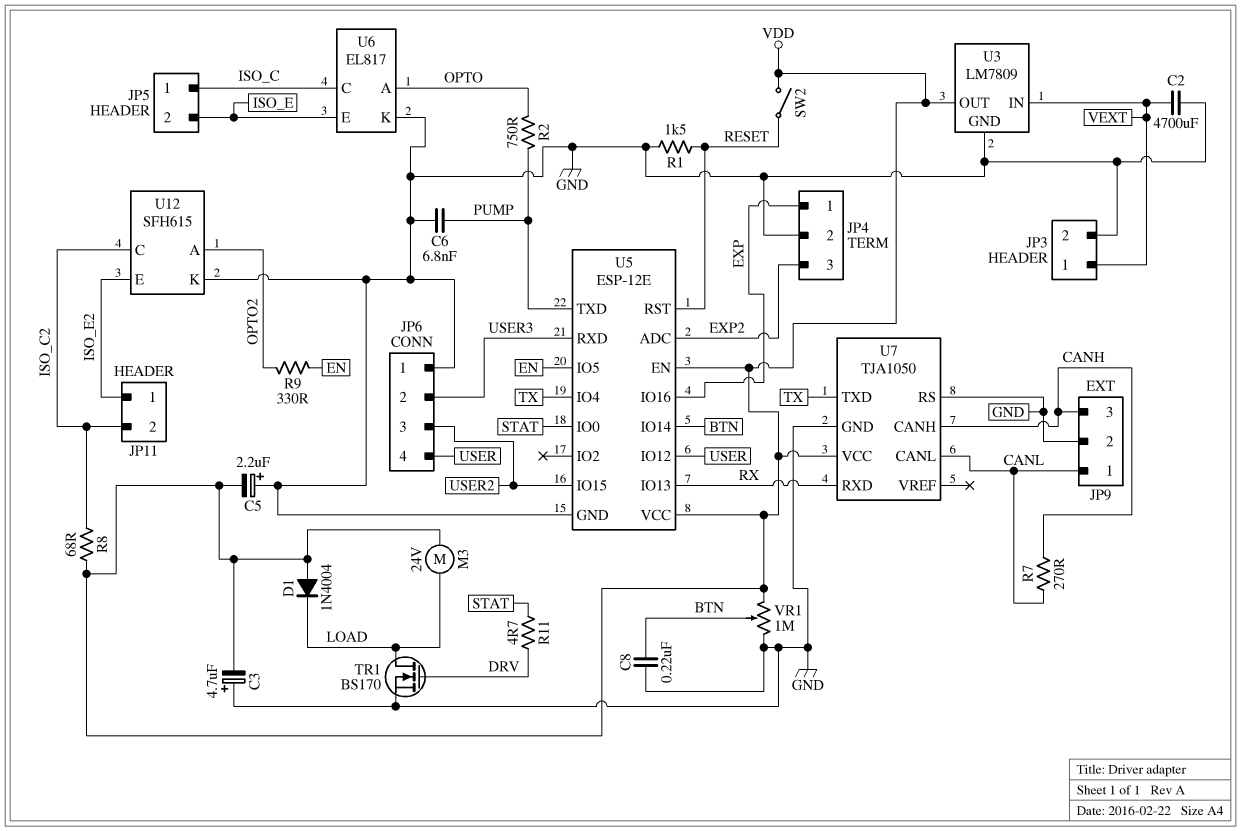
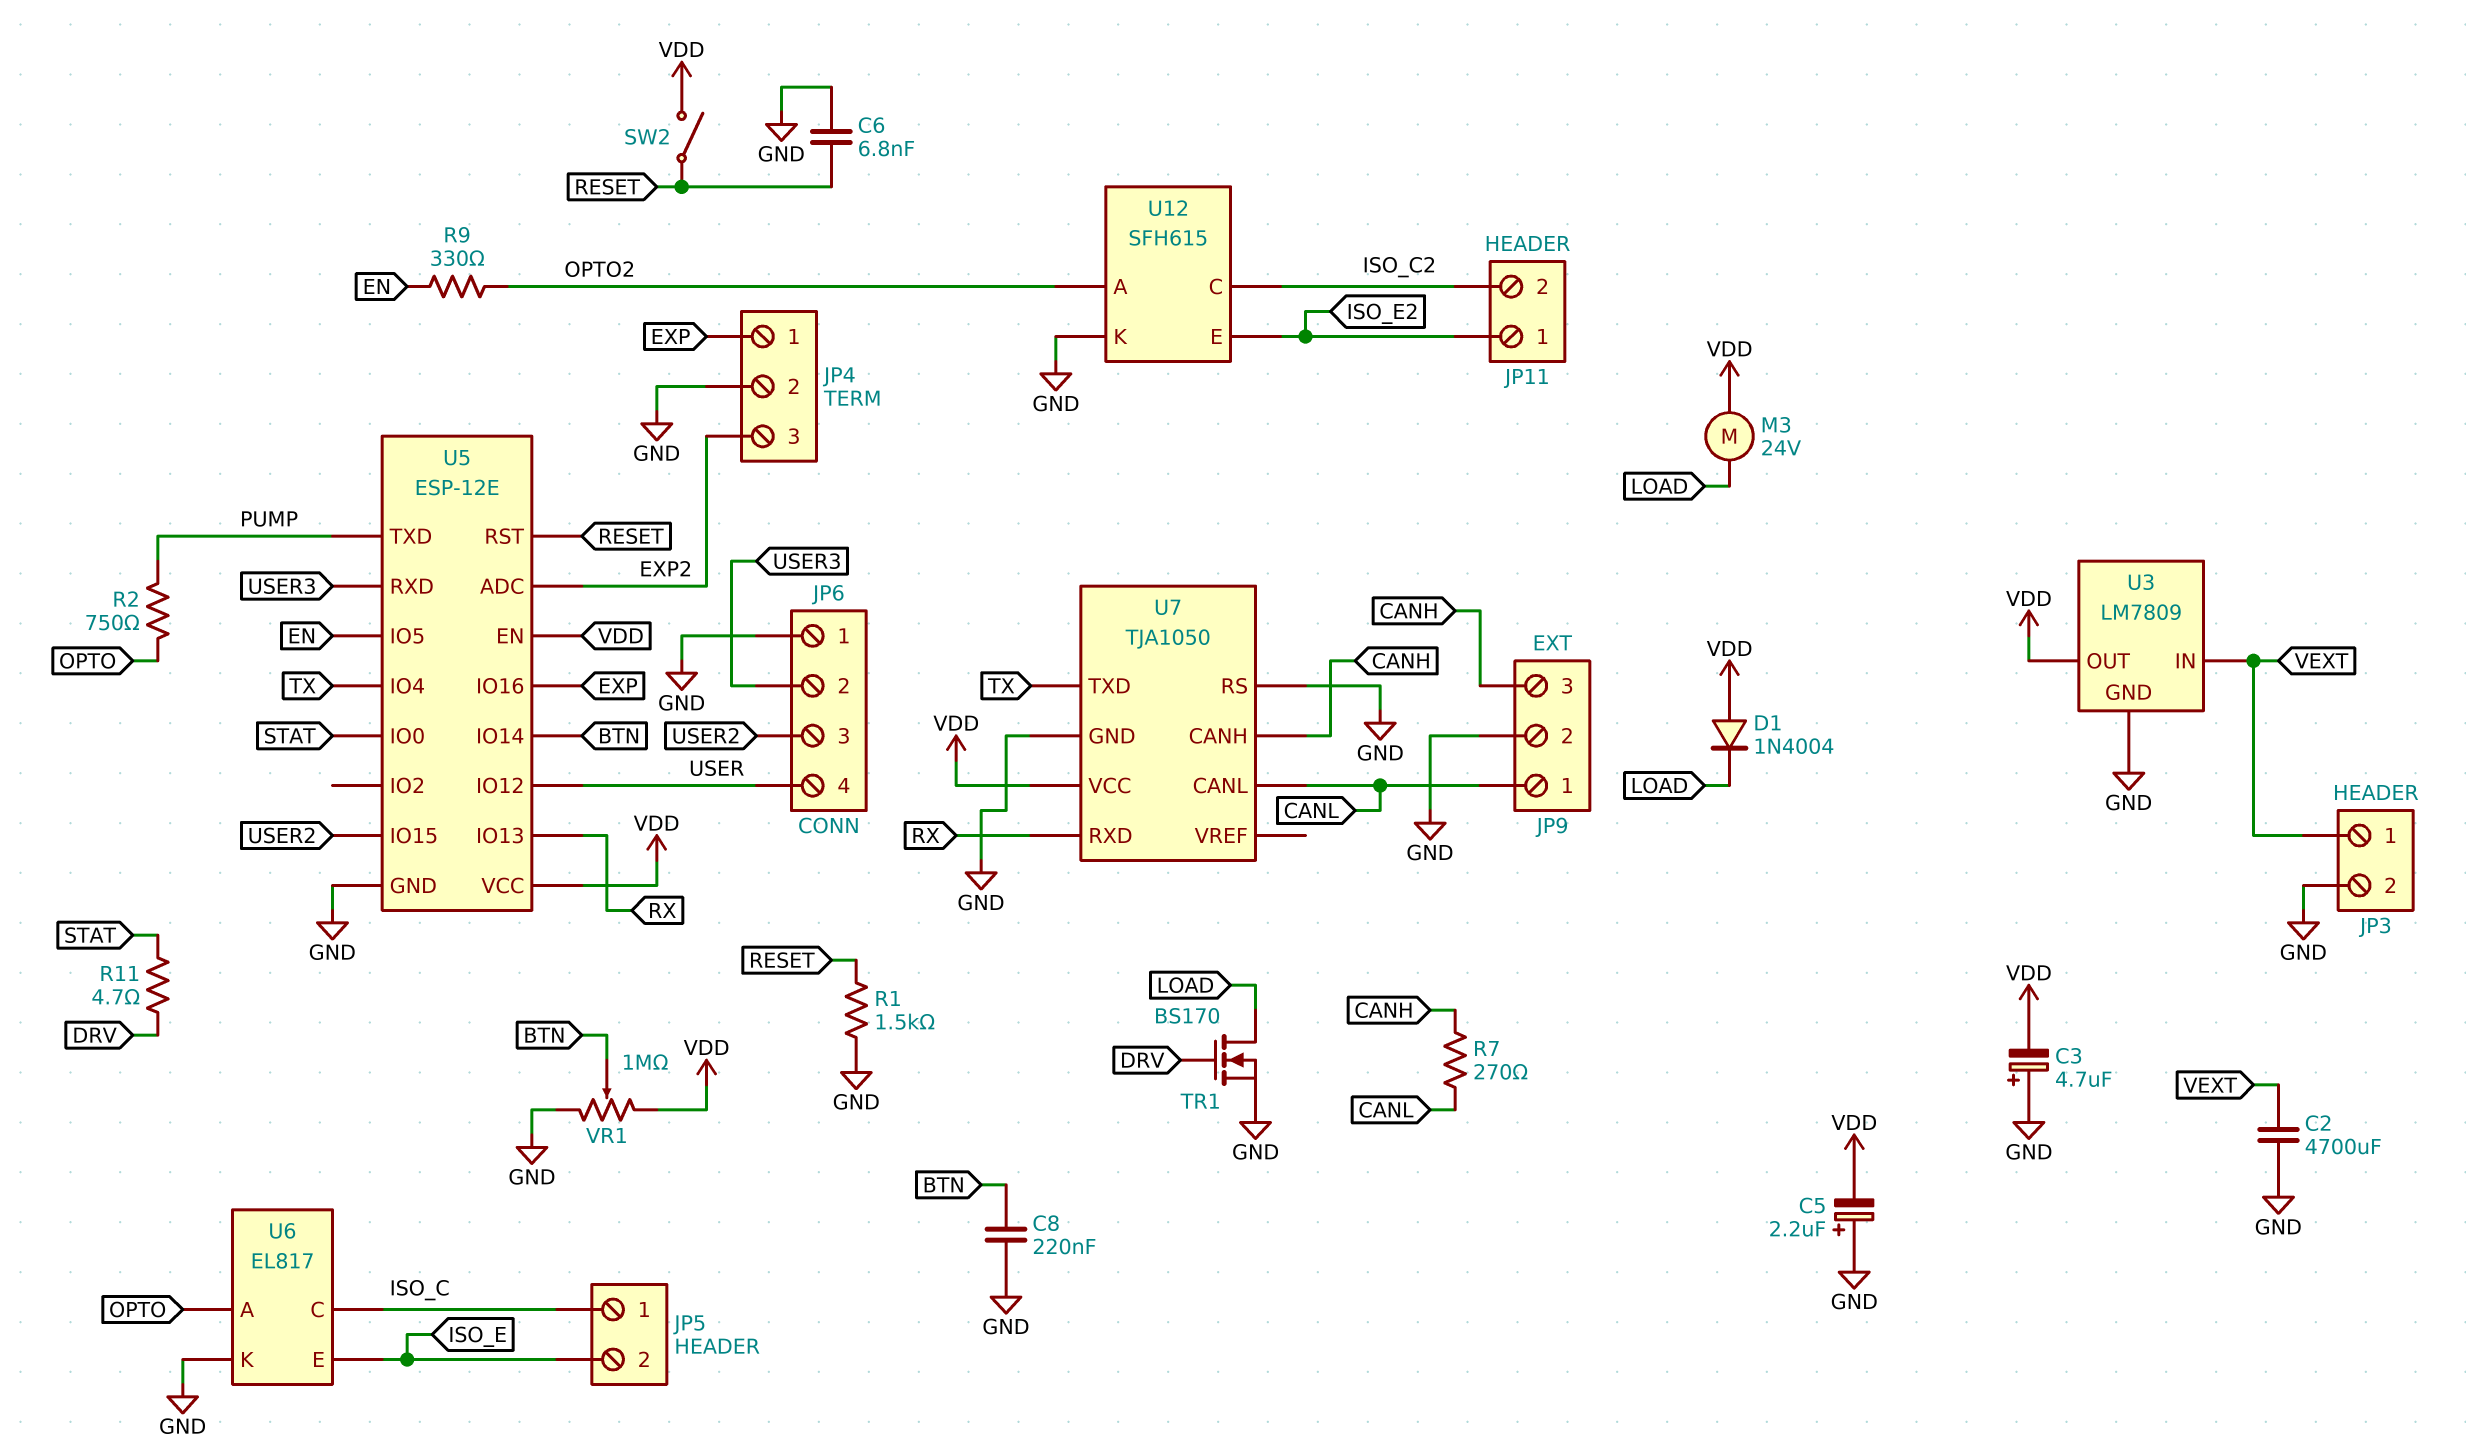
C6: 6.8nF (GND, PUMP) -> 6.8nF (GND, RESET)
R8: 68 (ISO_C2, VDD) -> none

